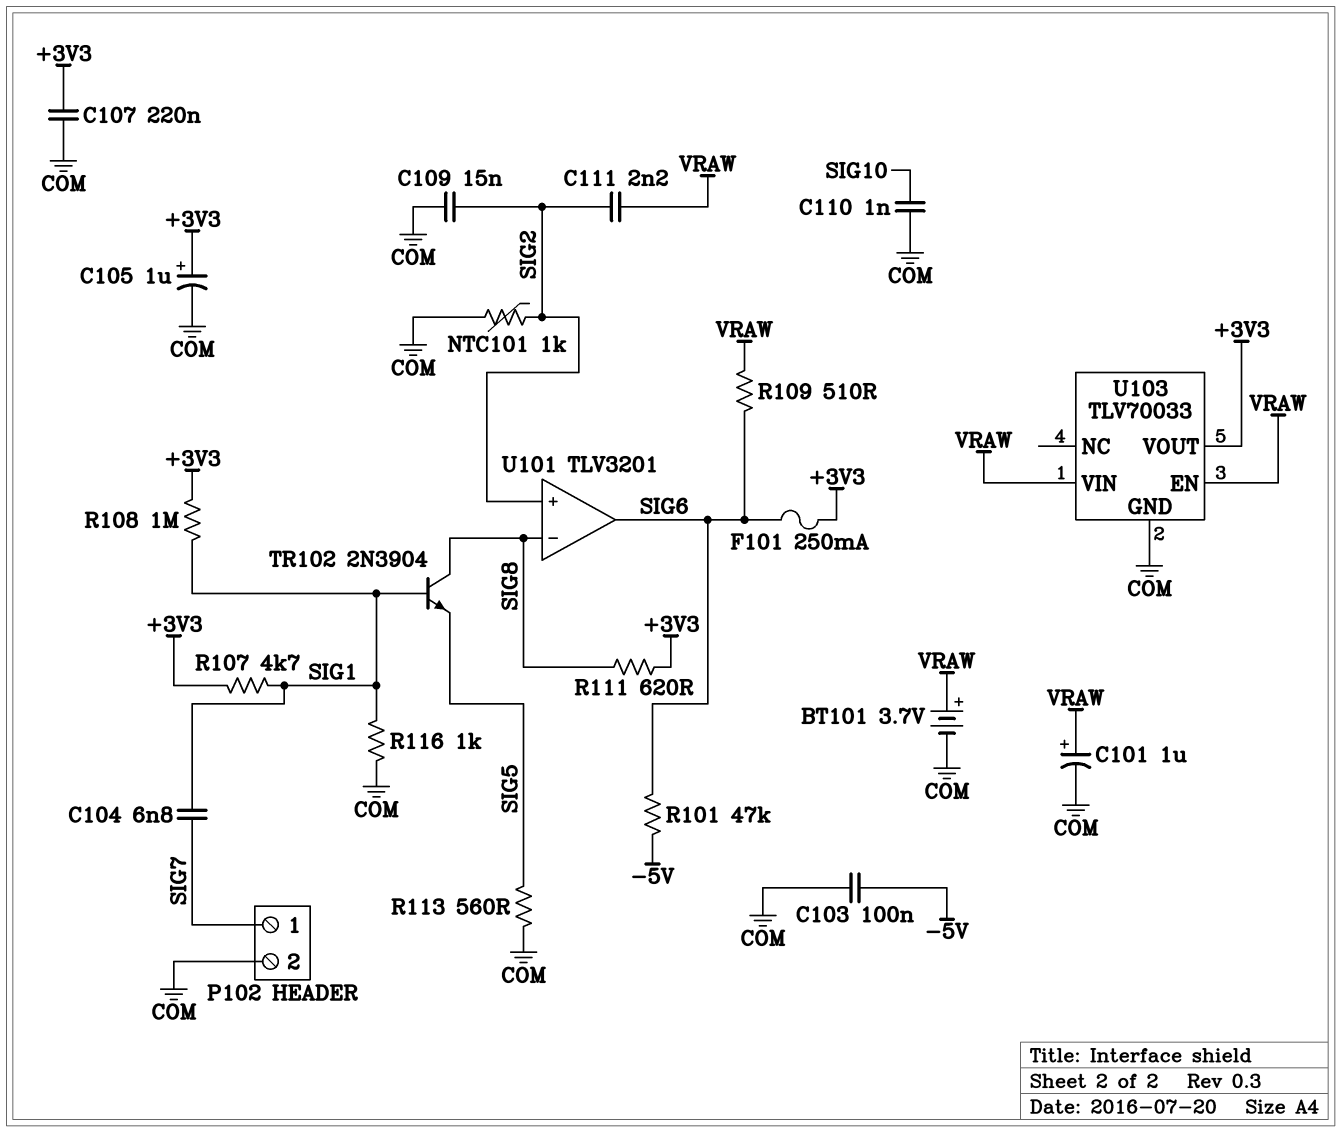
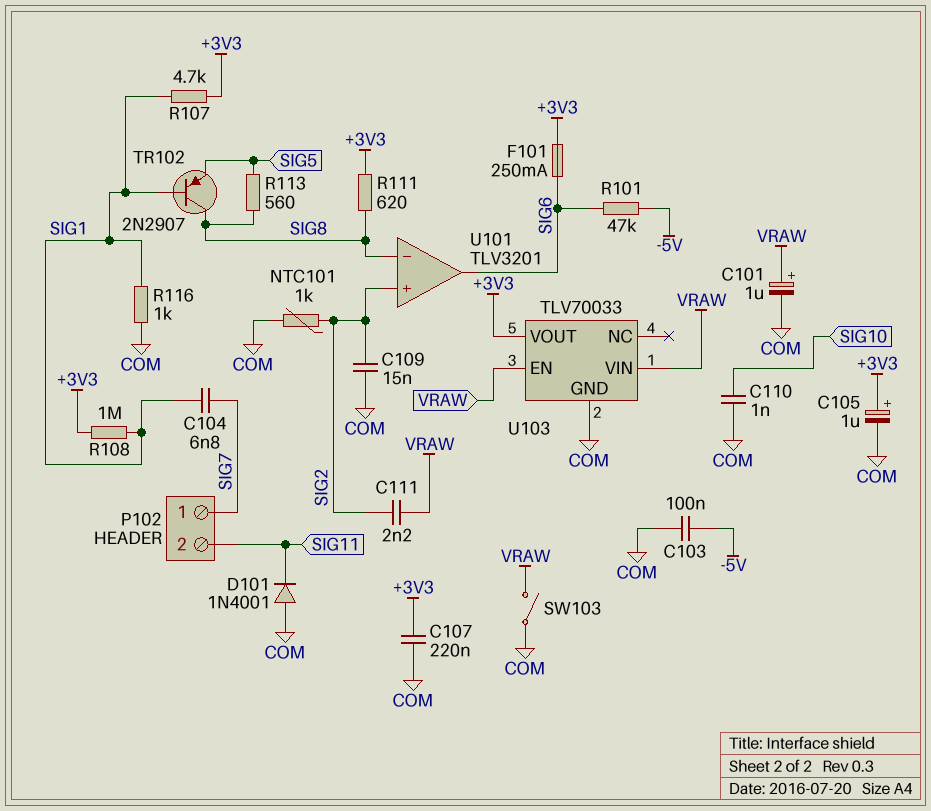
BT101: 3.7V (plus VRAW, minus COM) -> none
D101: none -> diode 1N4001 (A COM, K SIG11)
P102 pin 2: COM -> SIG11
R109: 510 (SIG6, VRAW) -> none
R113: 560 (COM, SIG5) -> 560 (SIG5, SIG8)
SW103: none -> switch (COM, VRAW)
TR102: NPN 2N3904 (B SIG1, C SIG8, E SIG5) -> PNP 2N2907 (B SIG1, C SIG8, E SIG5)

